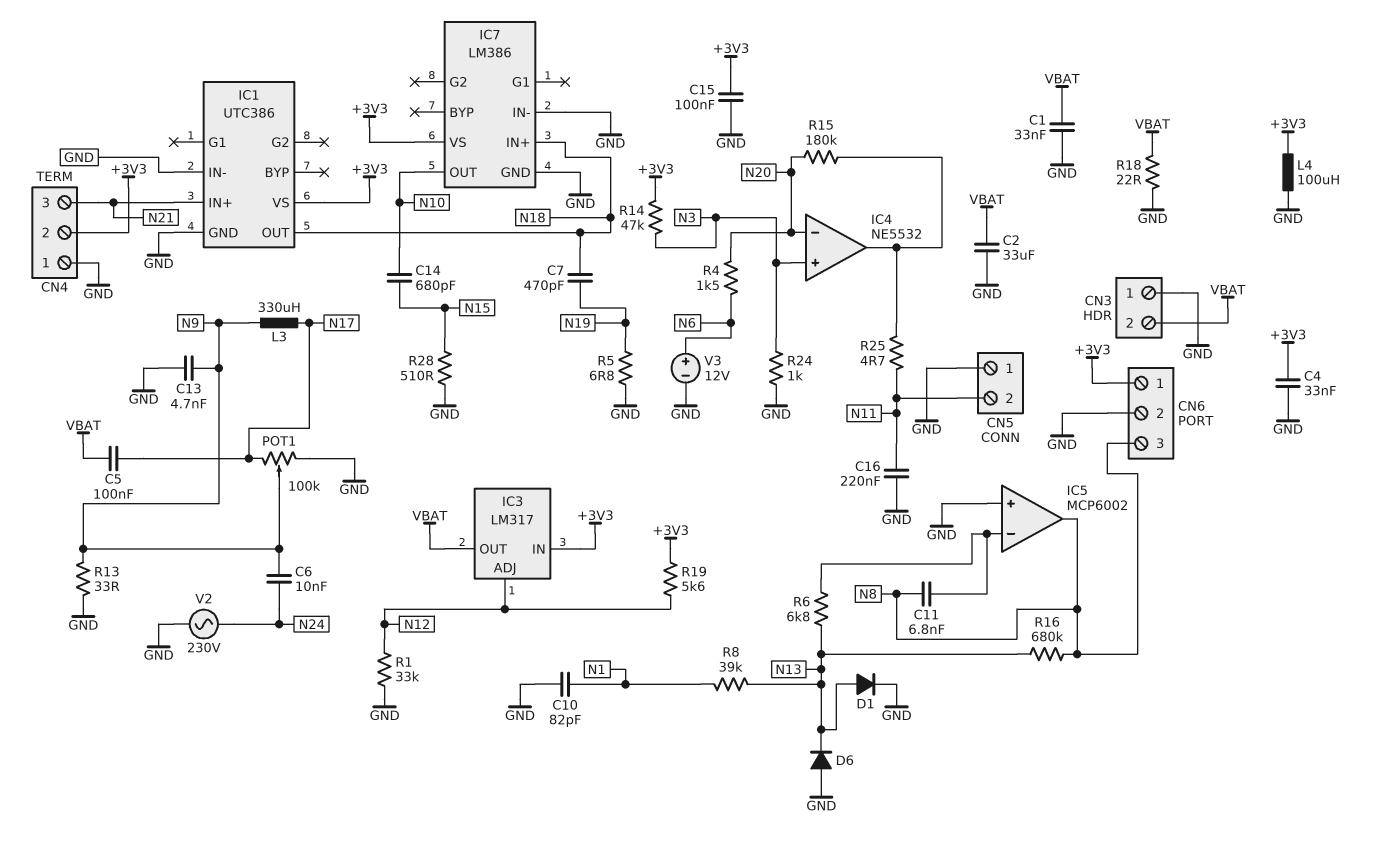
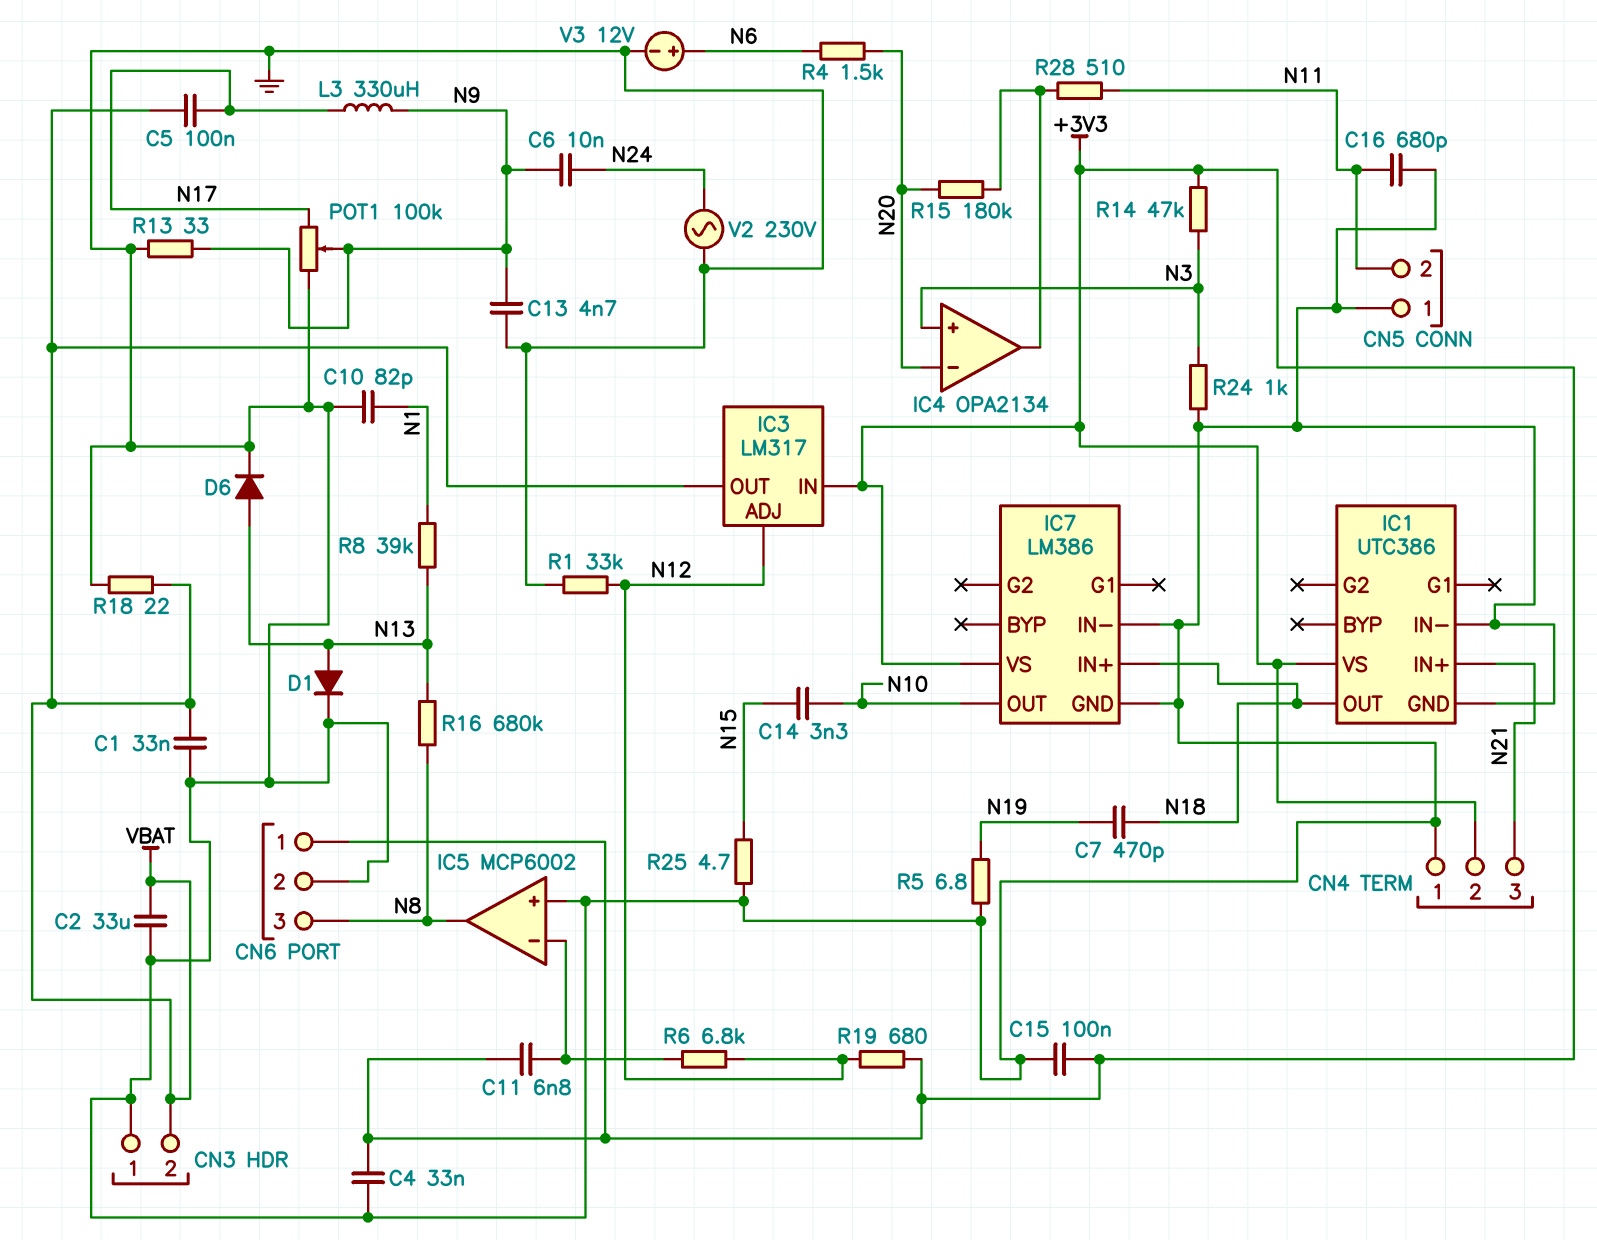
C11: 6.8nF (IC5/in-, N8) -> 6.8nF (+3V3, IC5/in-)
C14: 680pF (N10, N15) -> 3.3nF (N10, N15)
C16: 220nF (GND, N11) -> 680pF (GND, N11)
D6: diode (A GND, K N13) -> diode (A N13, K GND)
IC4: NE5532 -> OPA2134
L4: 100uH (+3V3, GND) -> none
R6: 6.8k (IC5/in-, N13) -> 6.8k (IC5/in-, N12)
R19: 5.6k (+3V3, N12) -> 680 (+3V3, N12)
R25: 4.7 (IC4/out, N11) -> 4.7 (GND, N15)
R28: 510 (GND, N15) -> 510 (IC4/out, N11)

